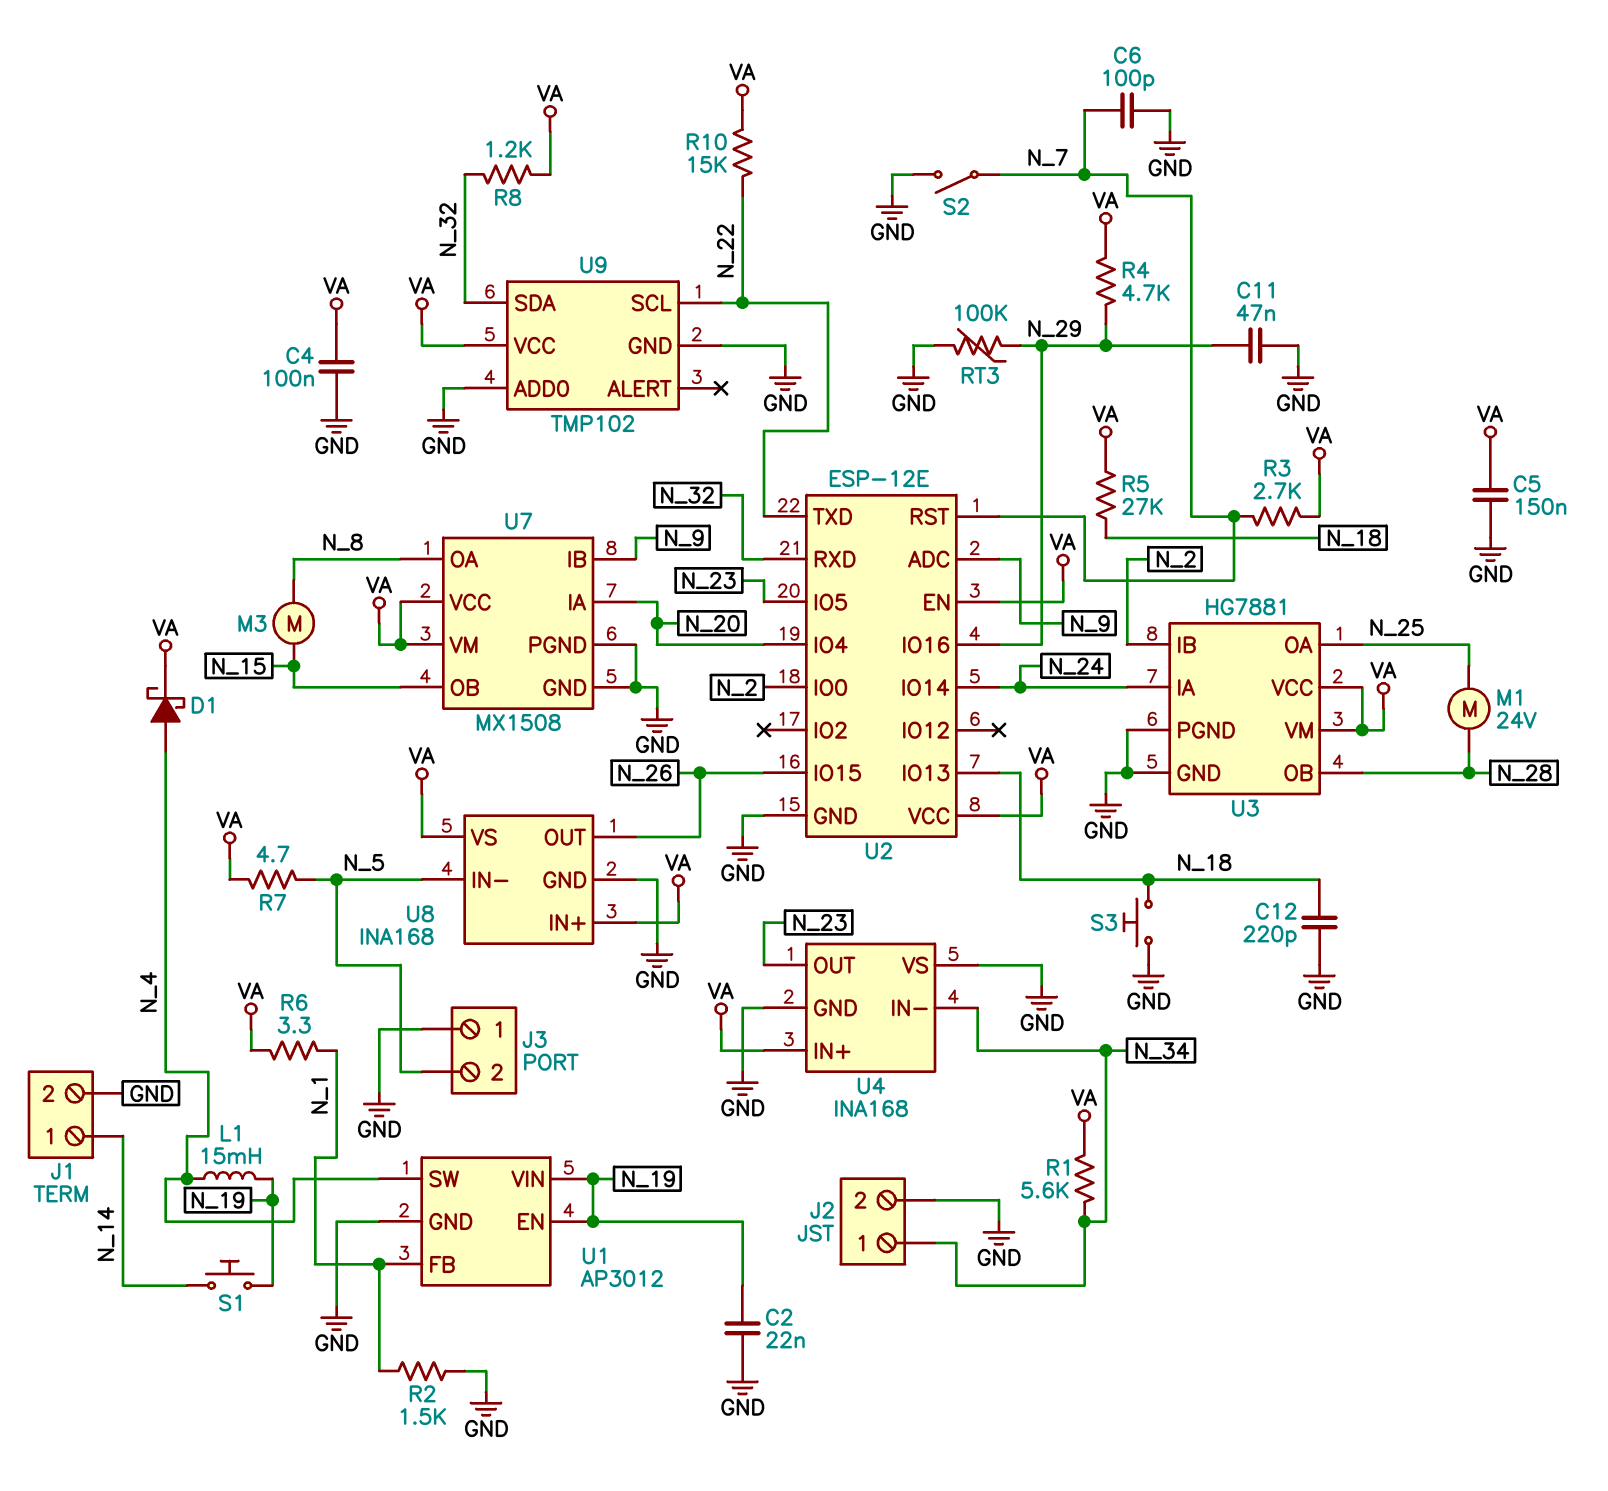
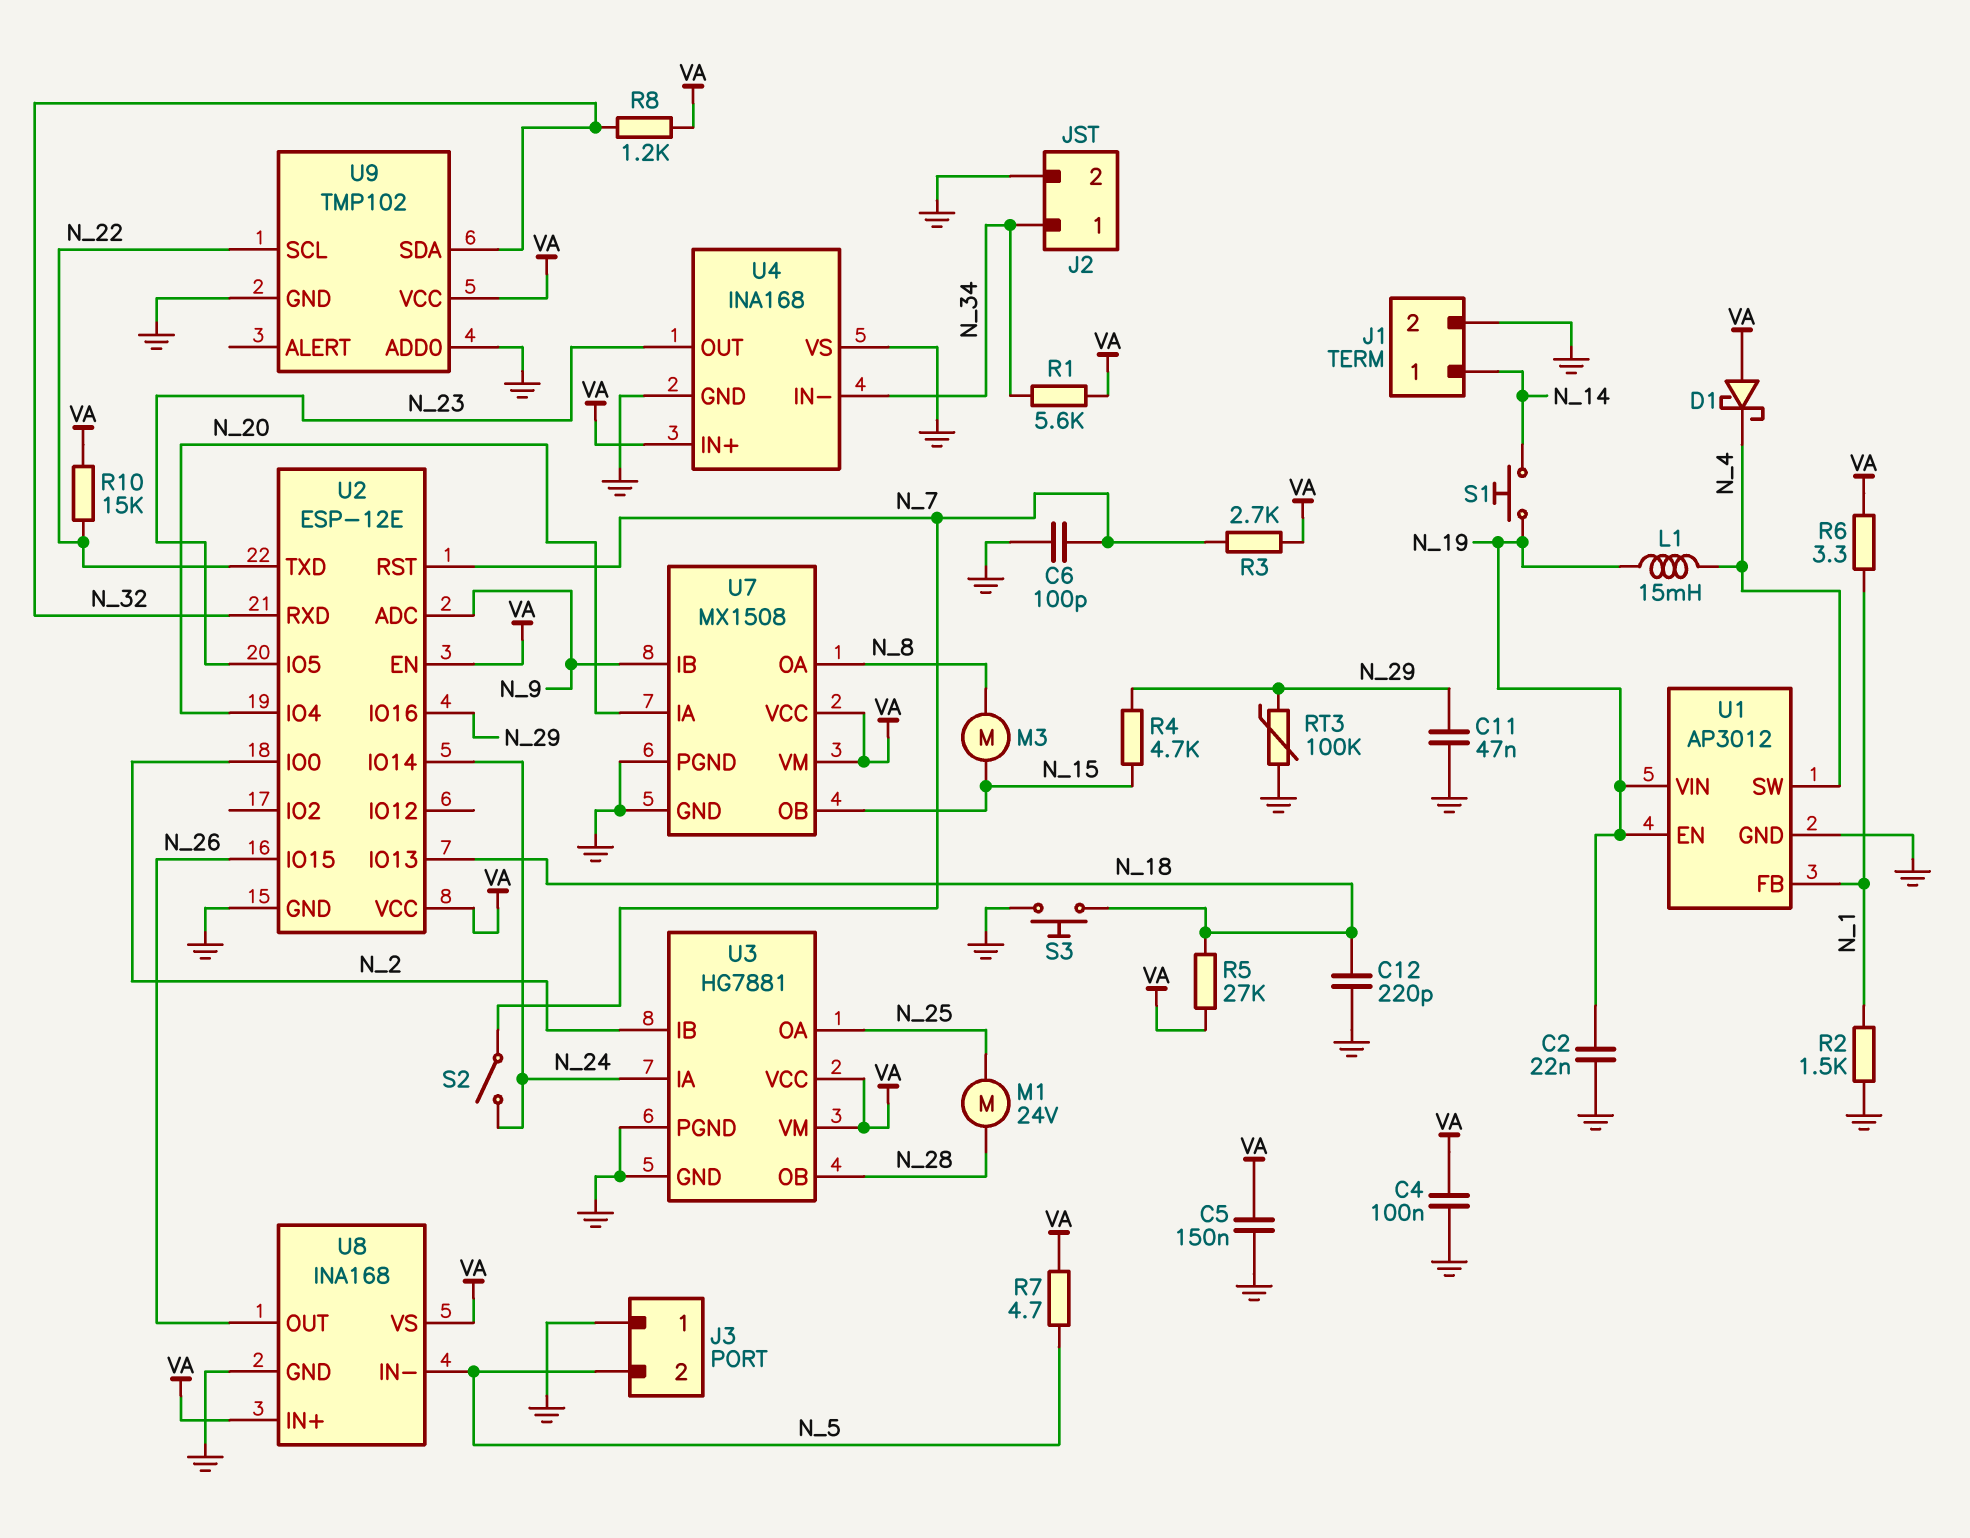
D1: schottky (A N_4, K VA) -> schottky (A VA, K N_4)
R4: 4.7k (N_29, VA) -> 4.7k (N_15, N_29)
S2: switch (GND, N_7) -> switch (N_7, N_24)

